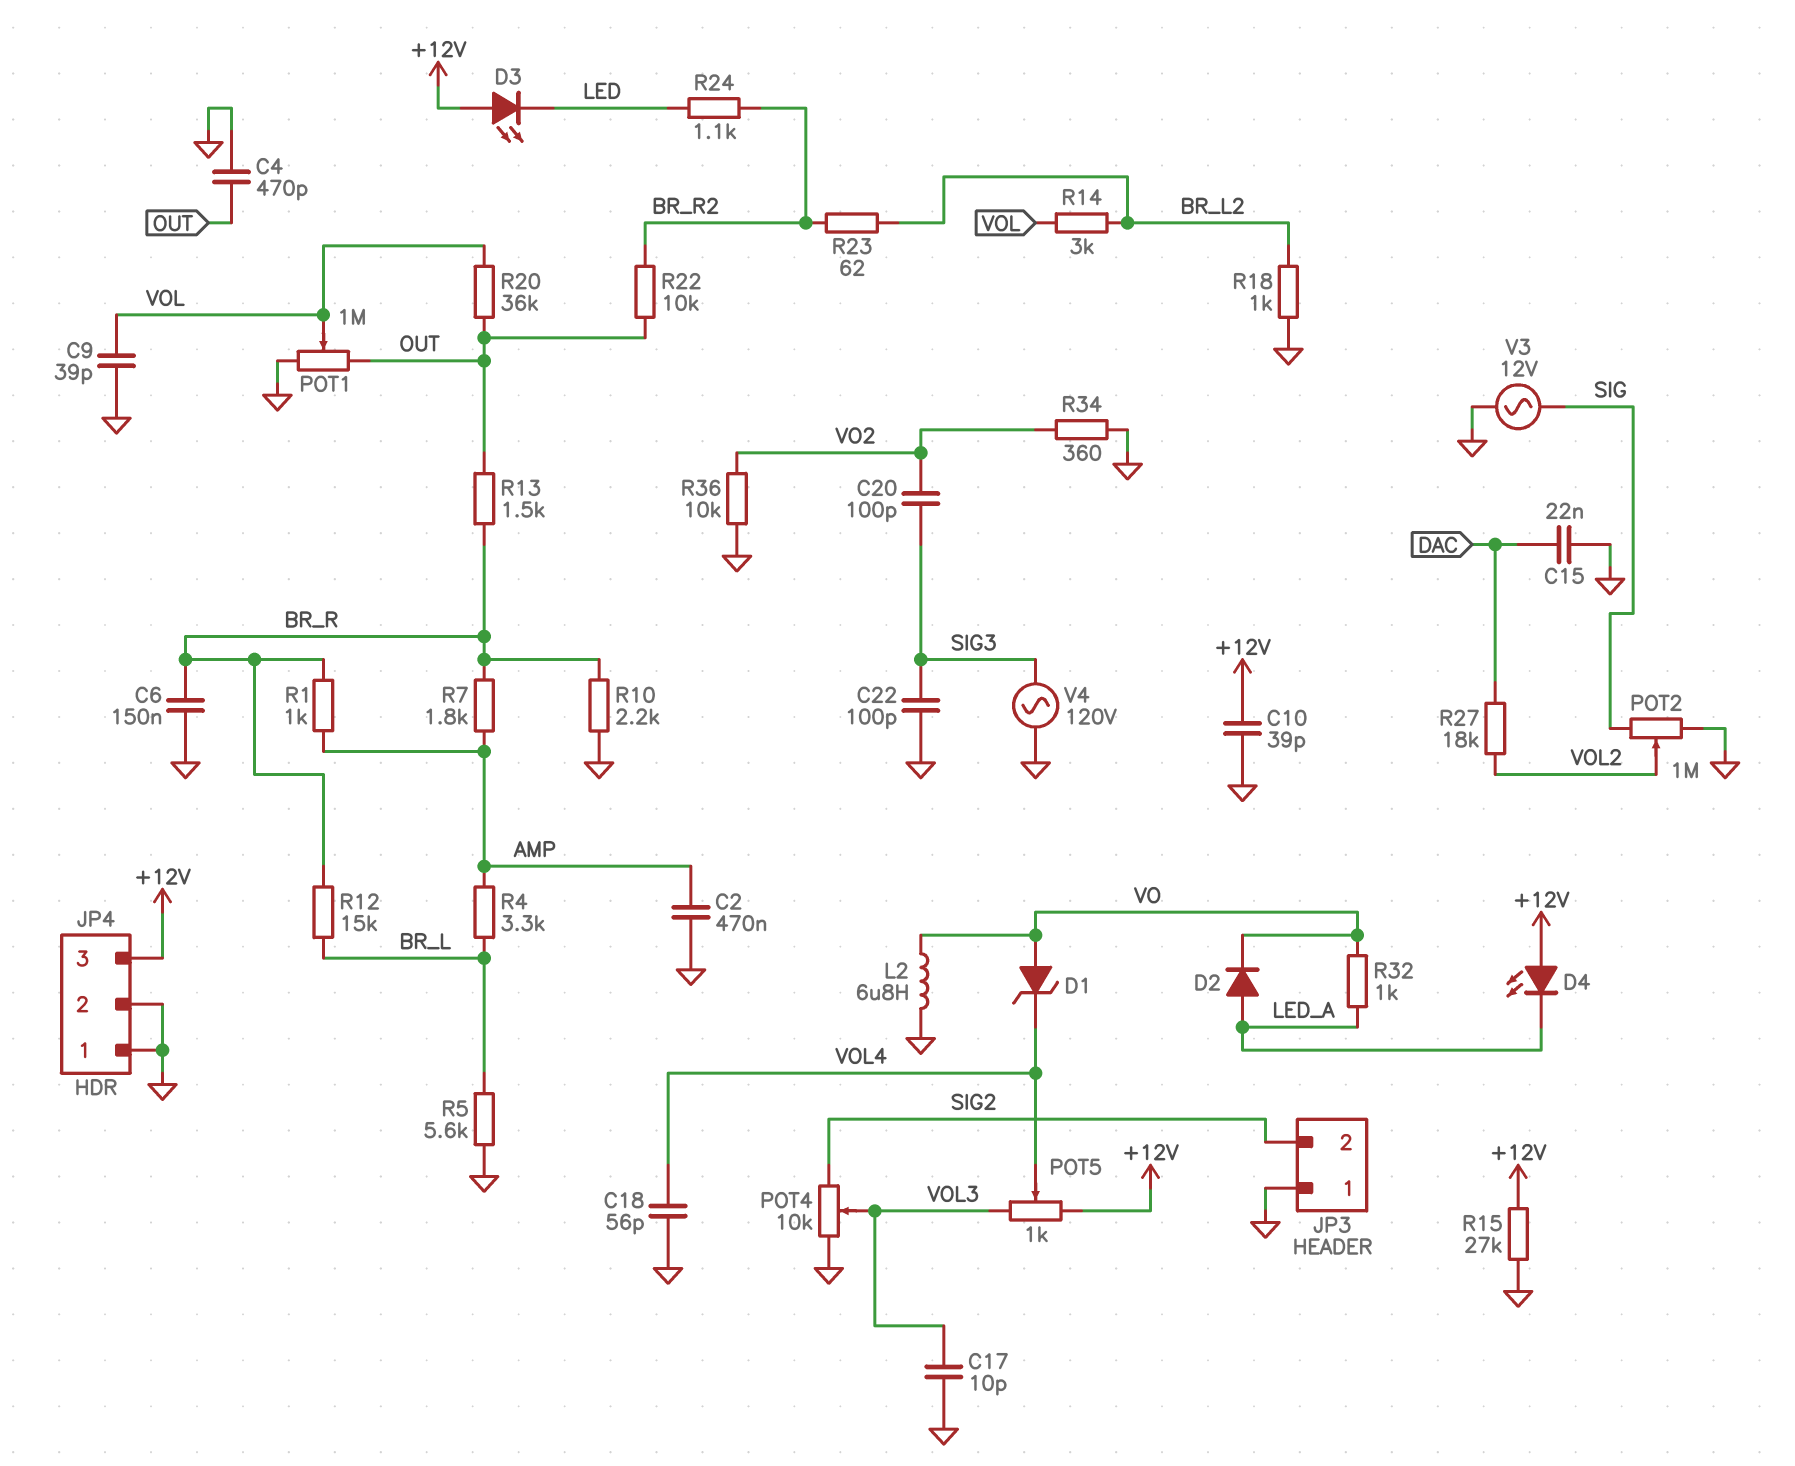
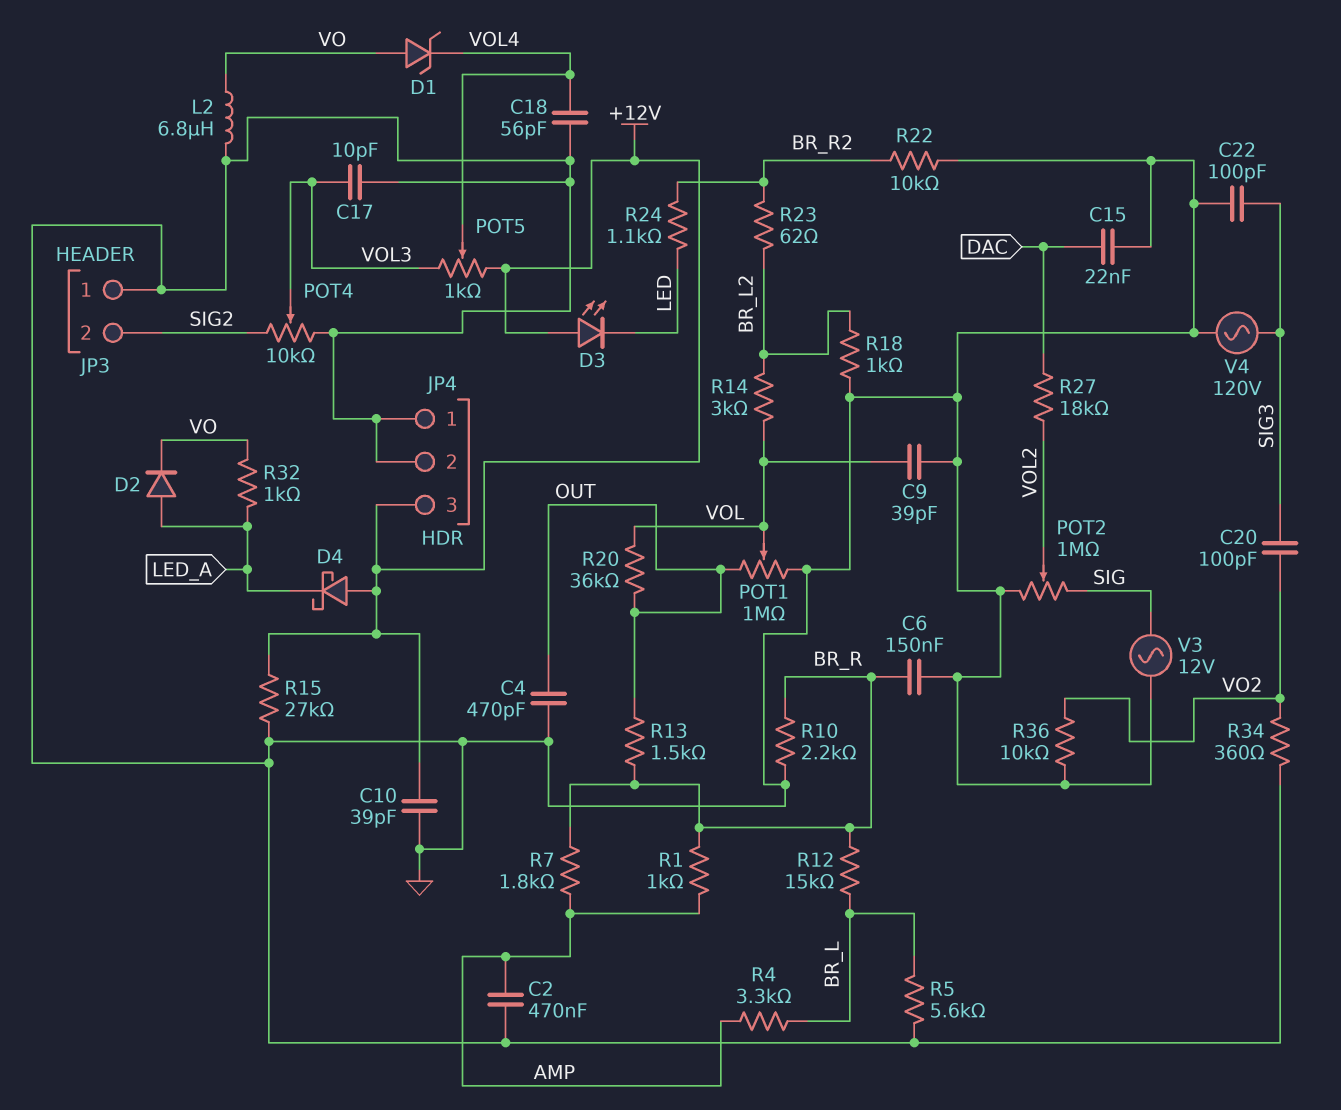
D4: LED (A +12V, K LED_A) -> schottky (A +12V, K LED_A)
R22: 10k (BR_R2, OUT) -> 10k (BR_R2, GND)

